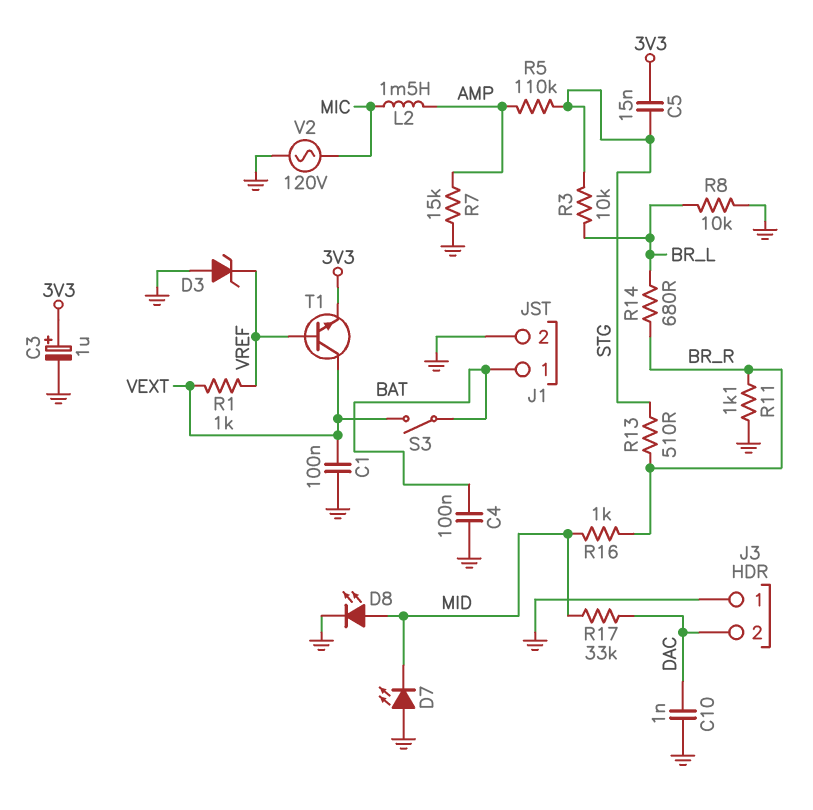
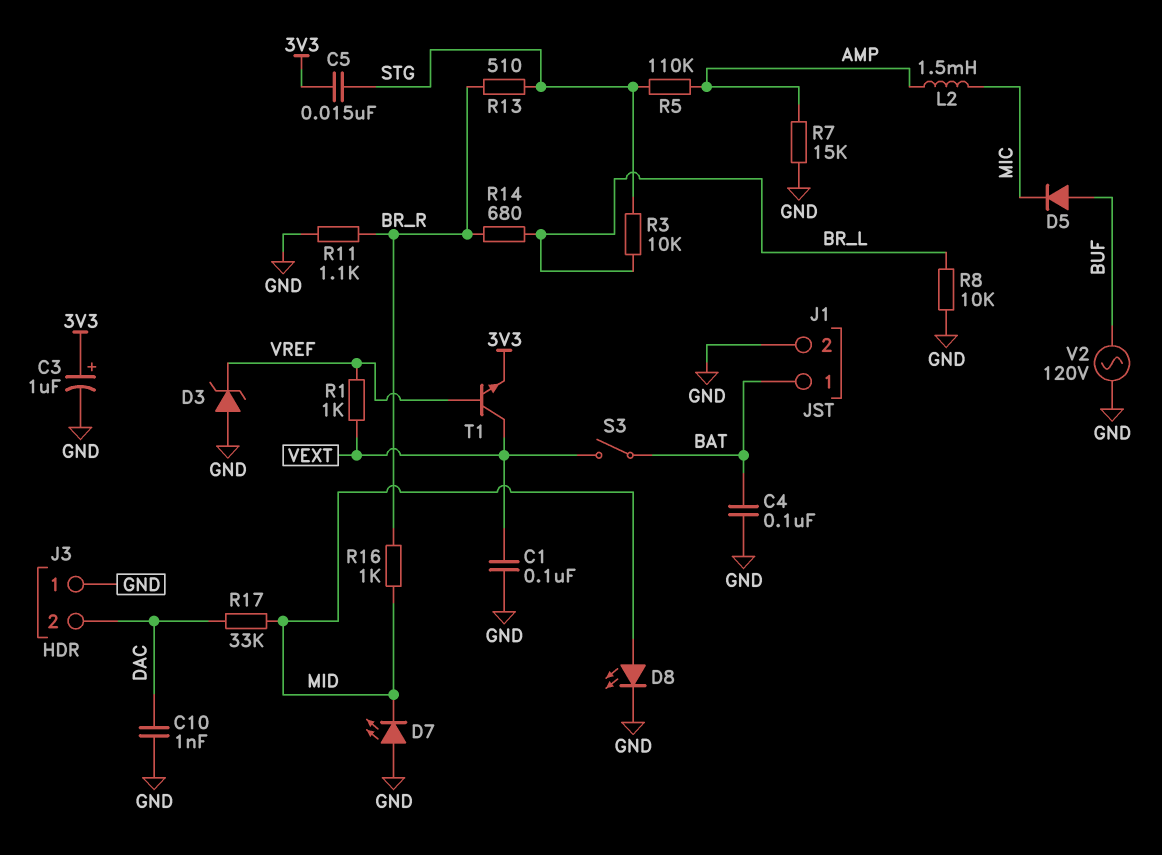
D5: none -> diode (A BUF, K MIC)
V2: AC 120V (GND, MIC) -> AC 120V (BUF, GND)

